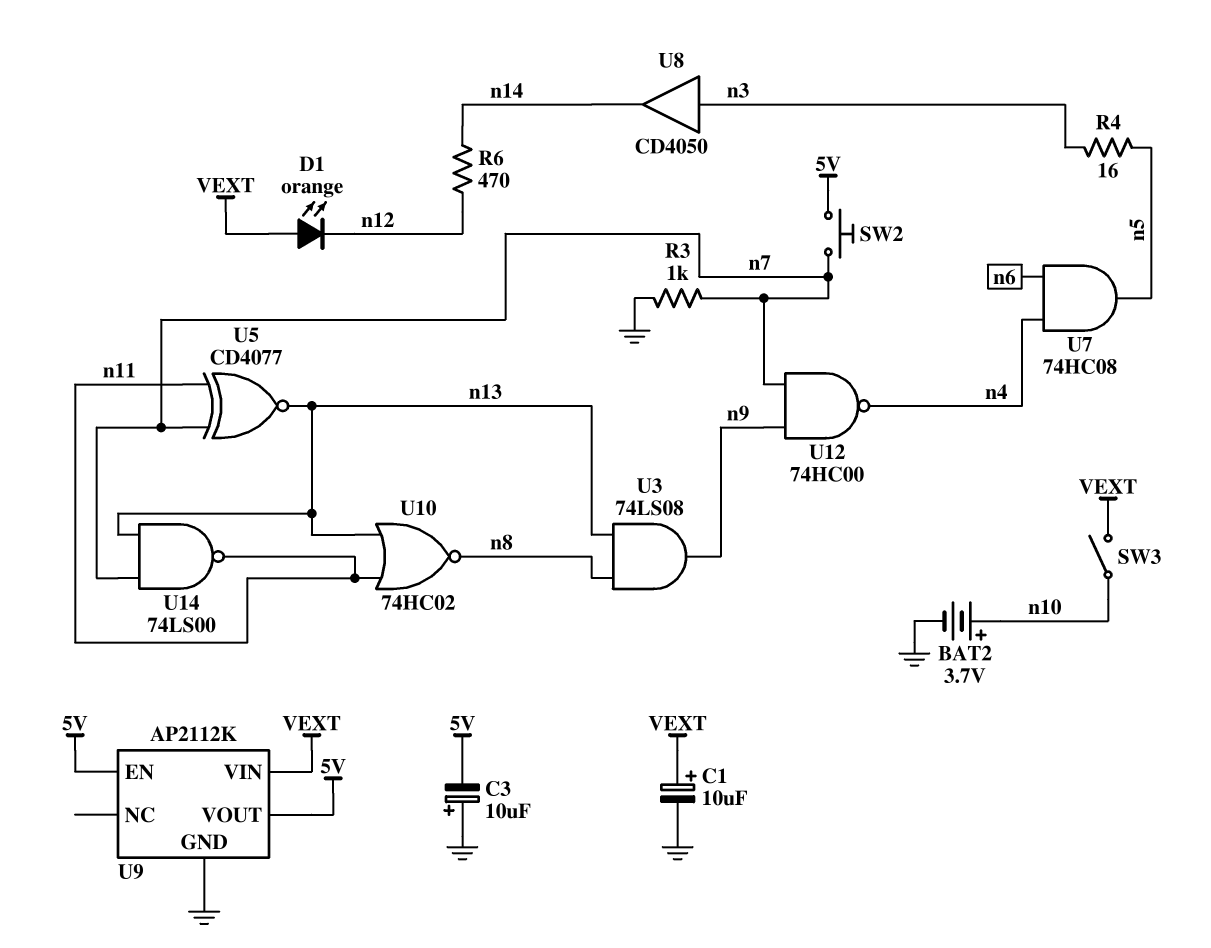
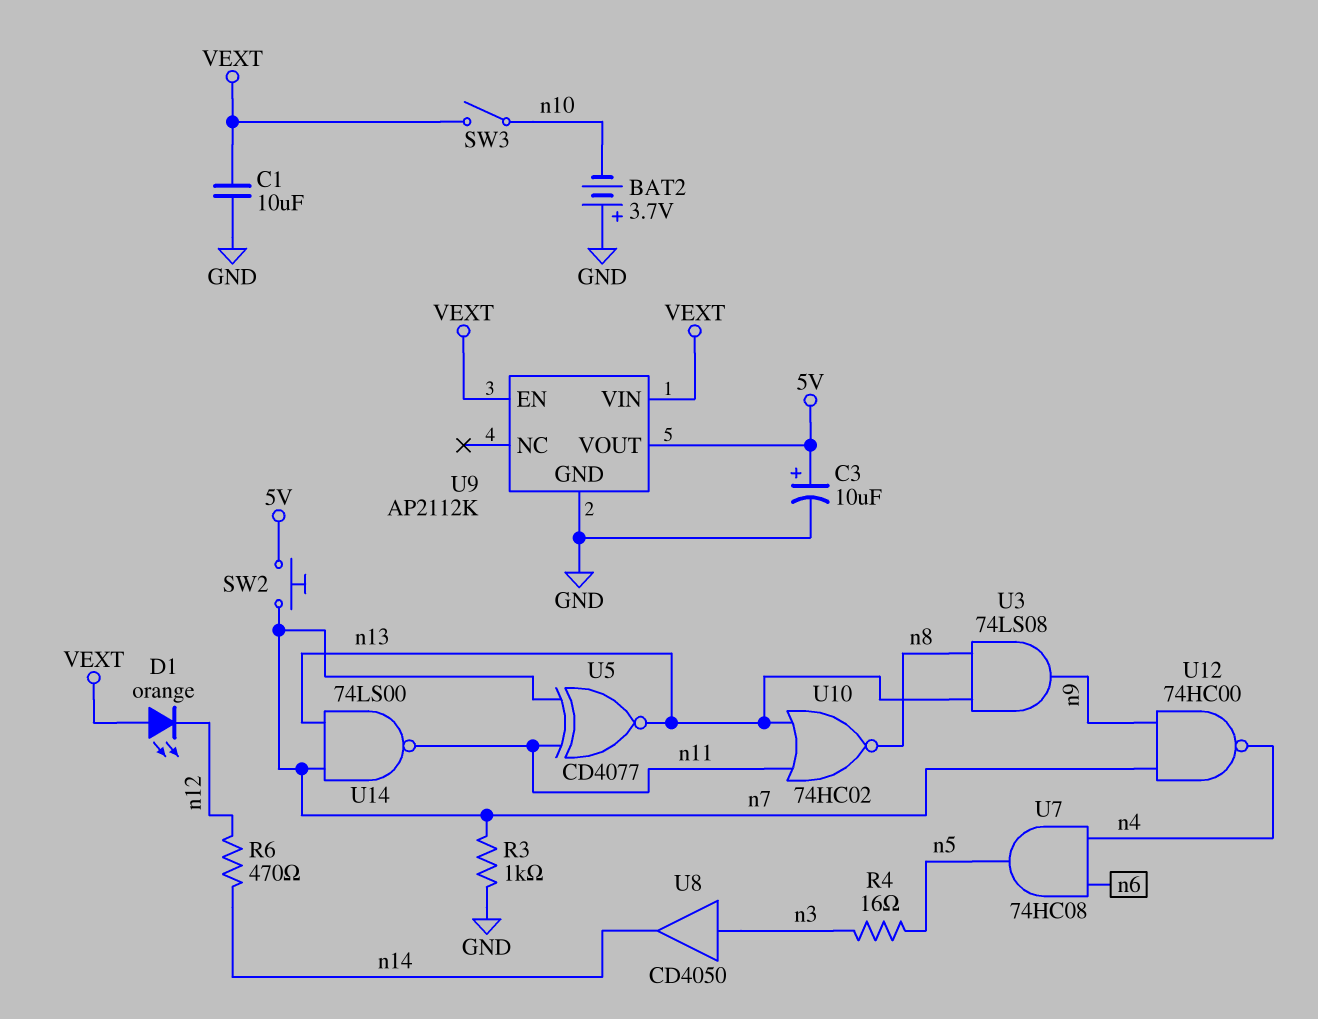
BAT2: 3.7V (plus n10, minus GND) -> 3.7V (plus GND, minus n10)
C1: 10uF (plus VEXT, minus GND) -> 10uF (GND, VEXT)
C3: 10uF (plus GND, minus 5V) -> 10uF (plus 5V, minus GND)
U9 pin EN: 5V -> VEXT

